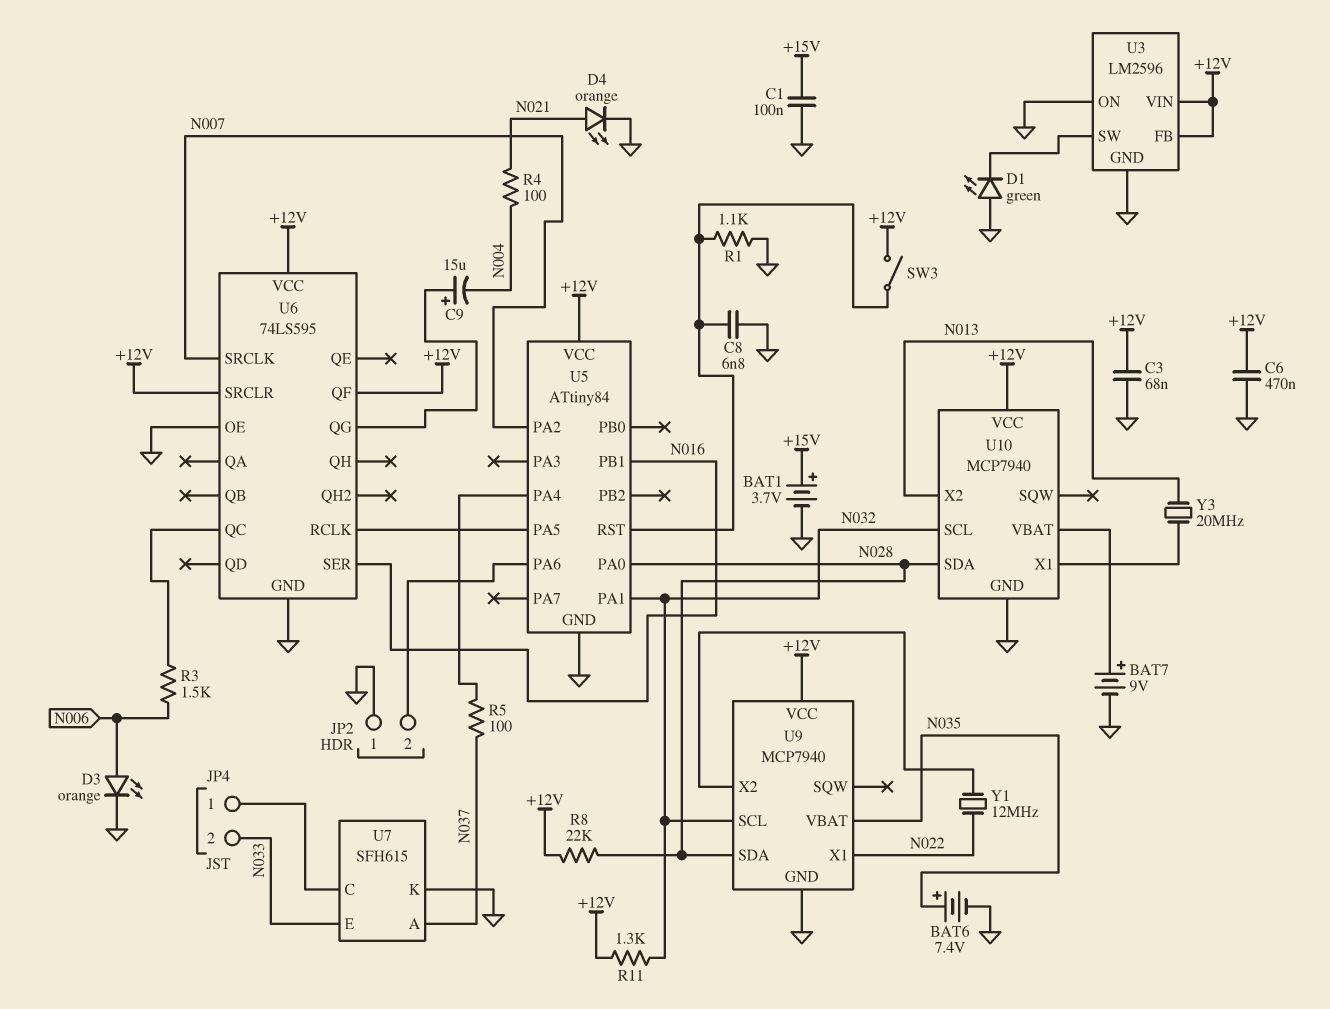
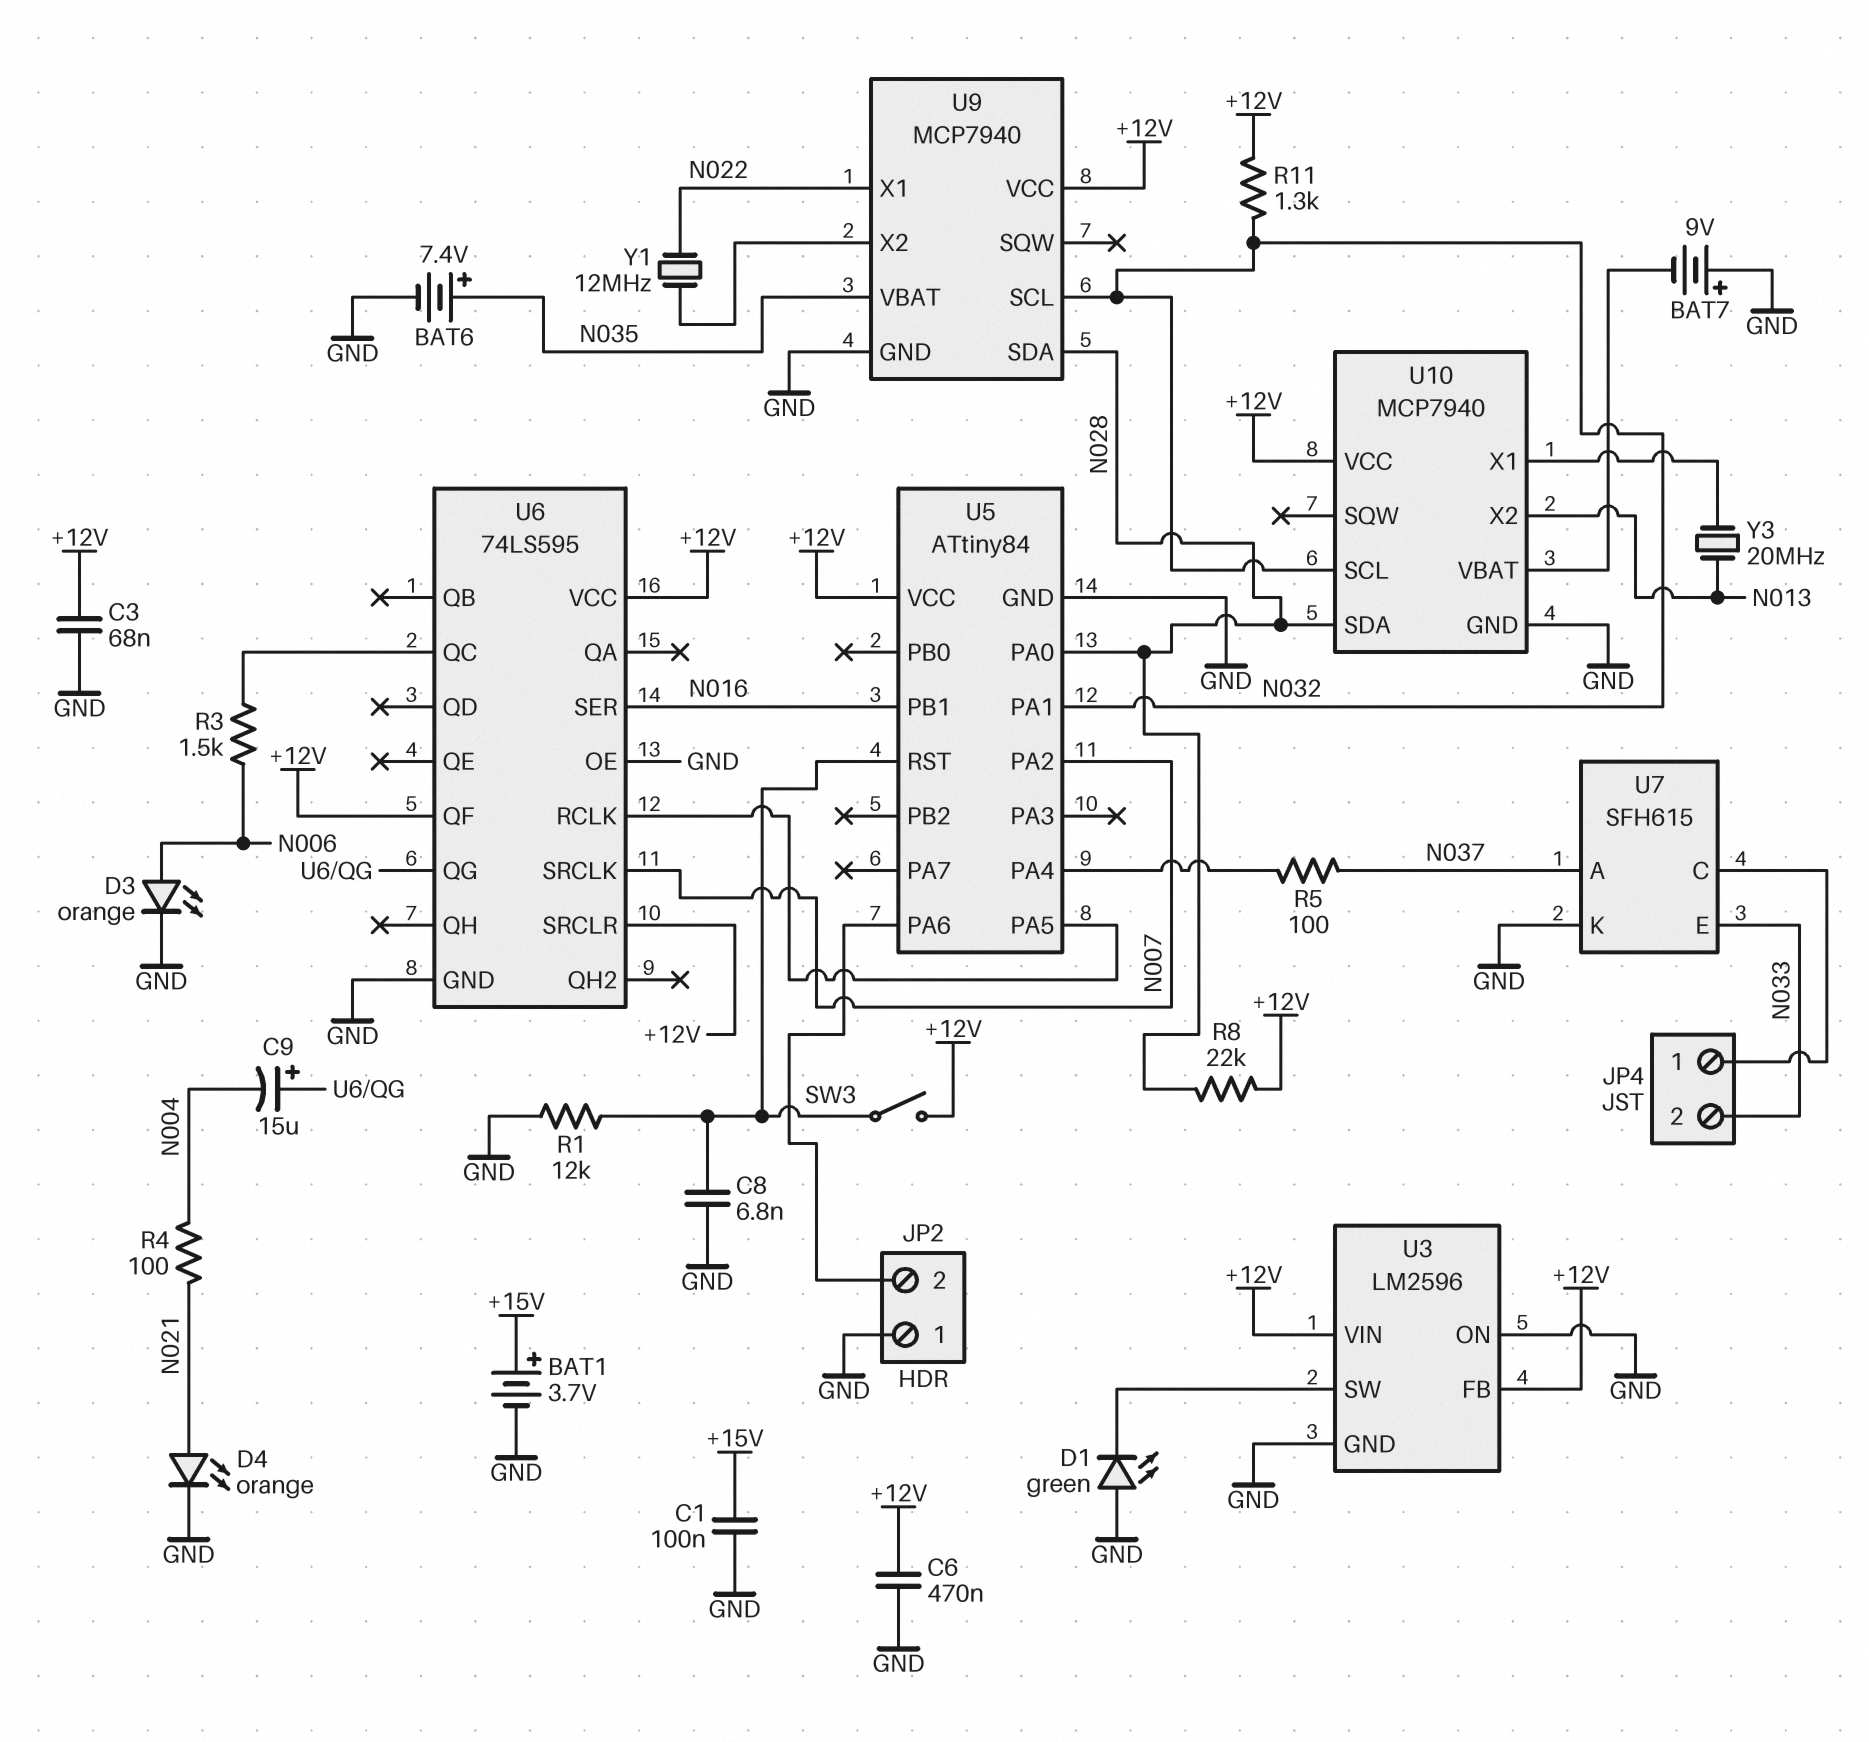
BAT7: 9V (plus U10/VBAT, minus GND) -> 9V (plus GND, minus U10/VBAT)
R1: 1.1k (GND, U5/RST) -> 12k (GND, U5/RST)

